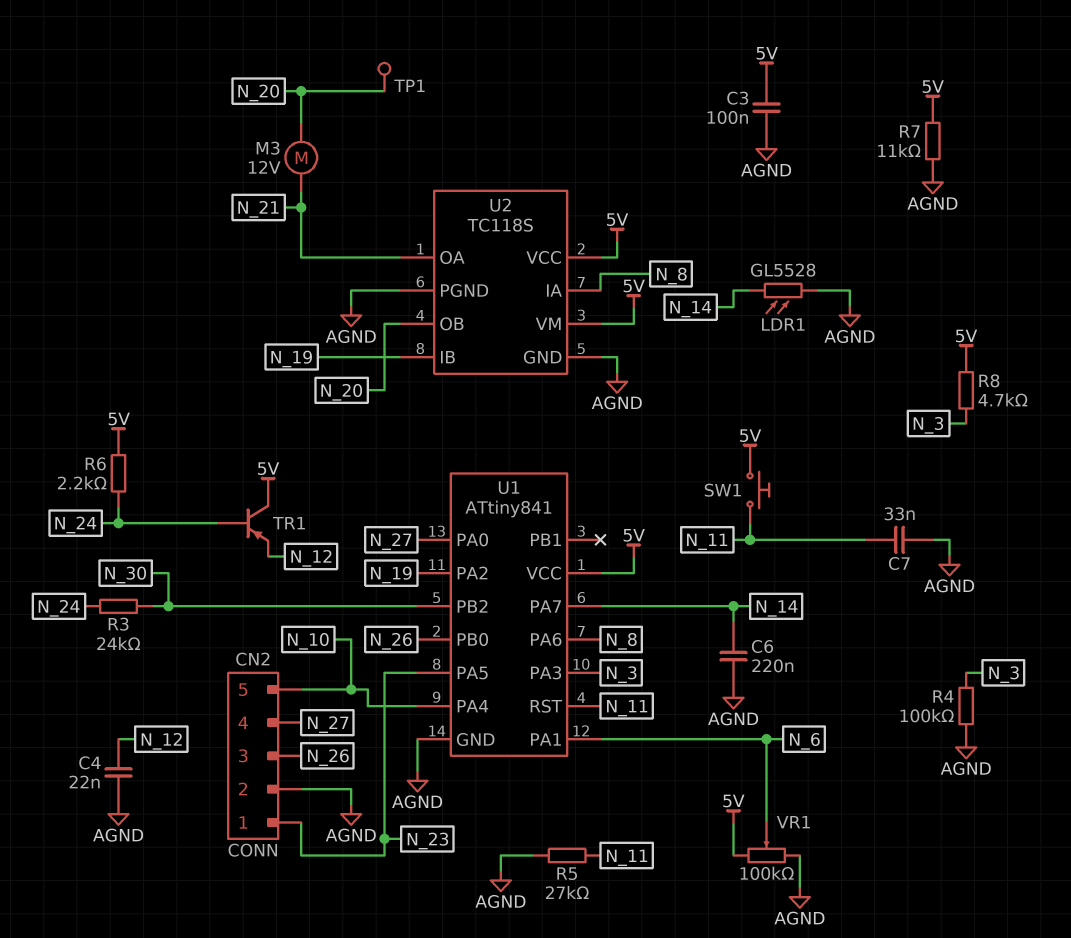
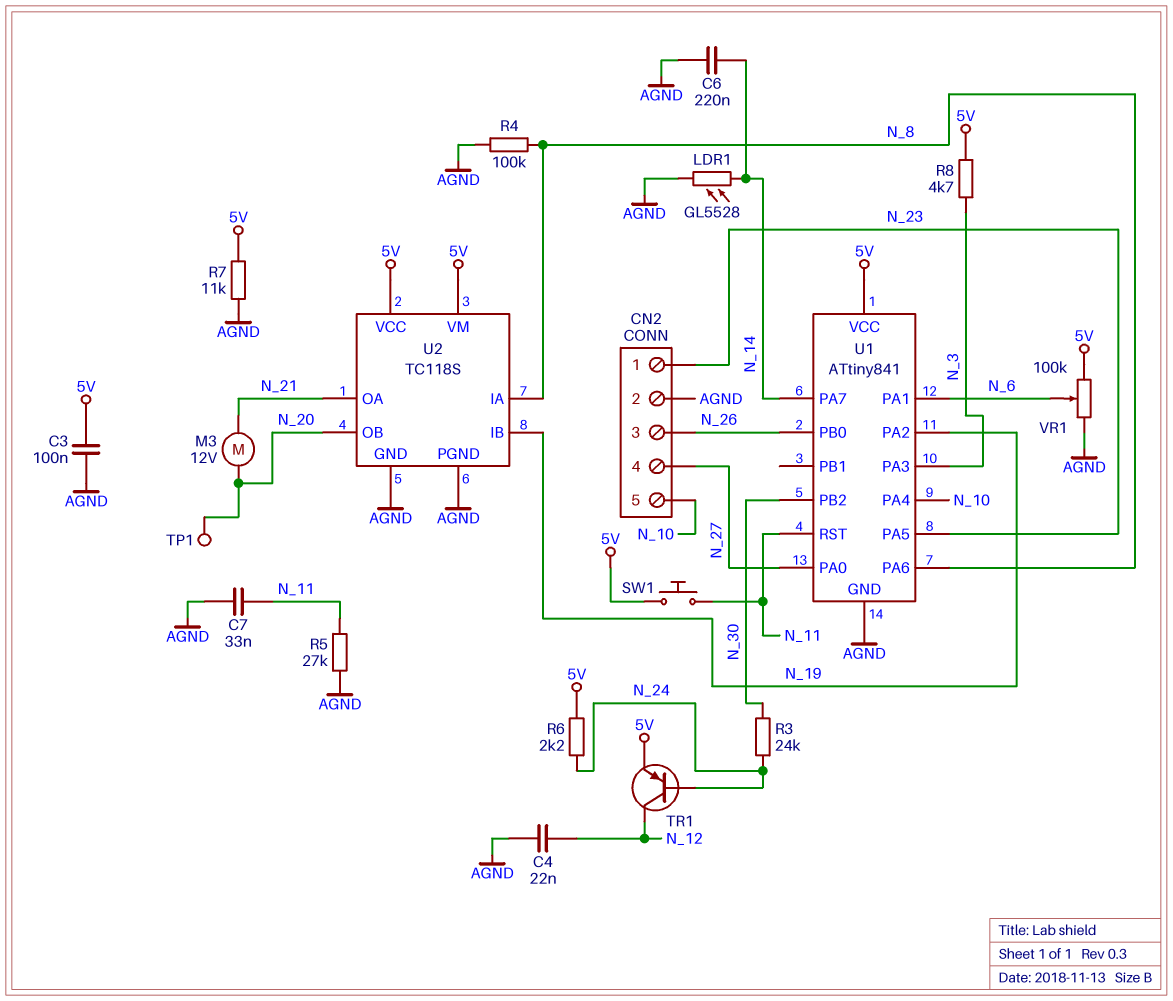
R4: 100k (AGND, N_3) -> 100k (AGND, N_8)
TR1: PNP (B N_24, C 5V, E N_12) -> PNP (B N_24, C N_12, E 5V)

